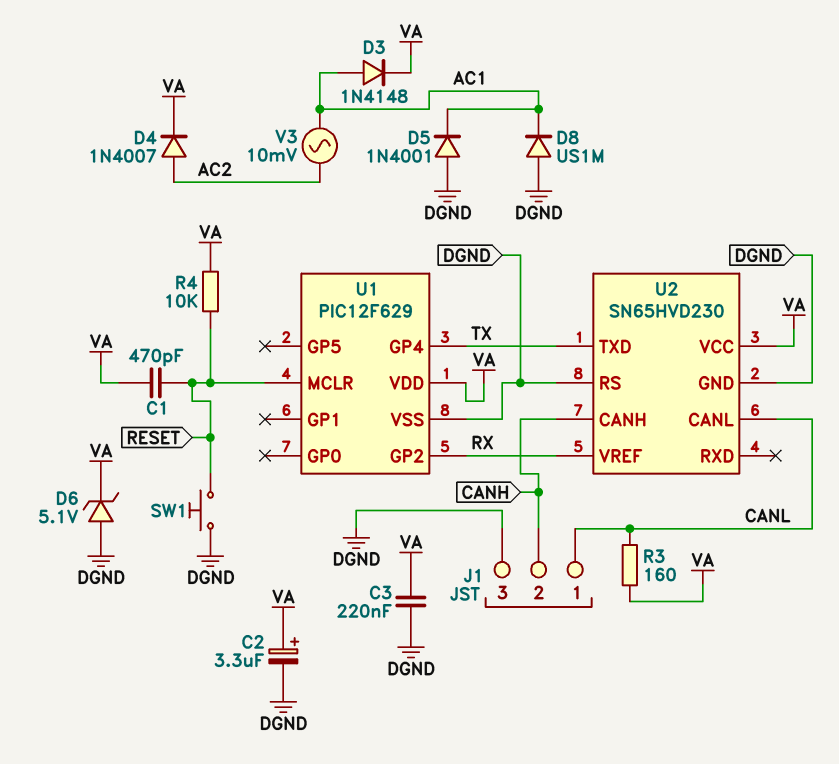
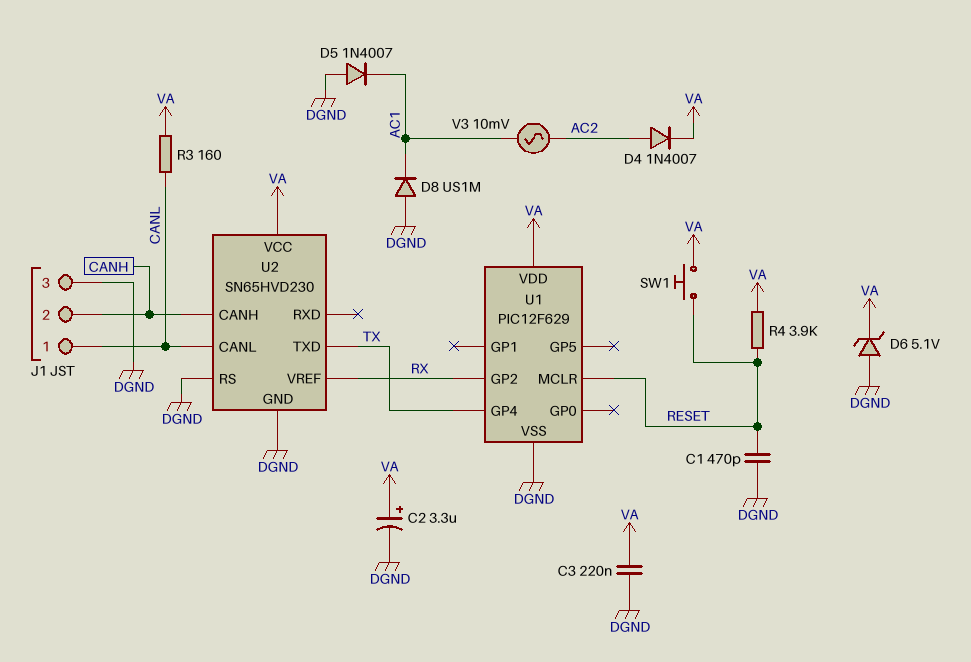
C1: 470pF (RESET, VA) -> 470pF (DGND, RESET)
D3: diode 1N4148 (A AC1, K VA) -> none
D5: diode 1N4001 (A DGND, K AC1) -> diode 1N4007 (A DGND, K AC1)
R4: 10k (RESET, VA) -> 3.9k (RESET, VA)
SW1: button (DGND, RESET) -> button (RESET, VA)

